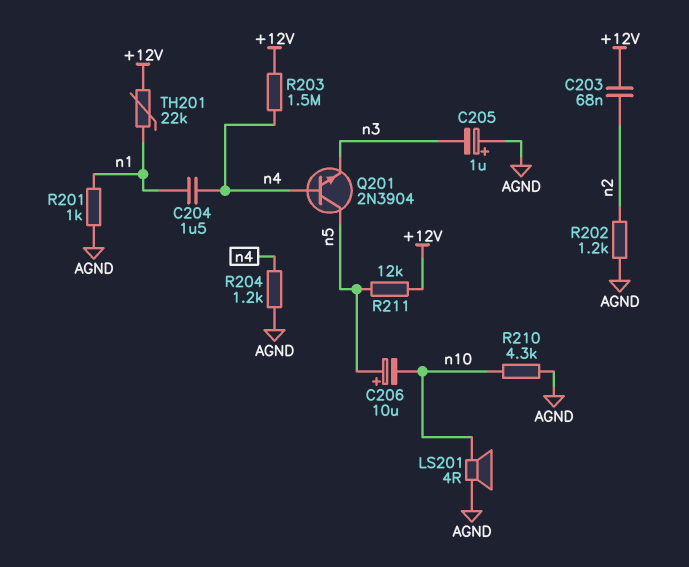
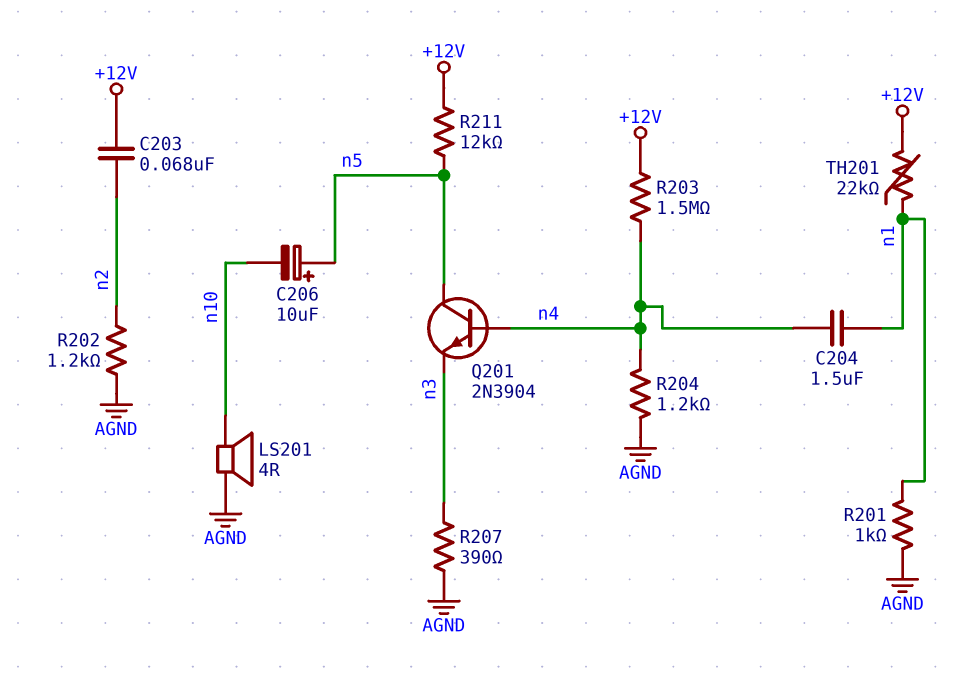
C205: 1uF (plus AGND, minus n3) -> none
R207: none -> 390 (AGND, n3)
R210: 4.3k (AGND, n10) -> none

